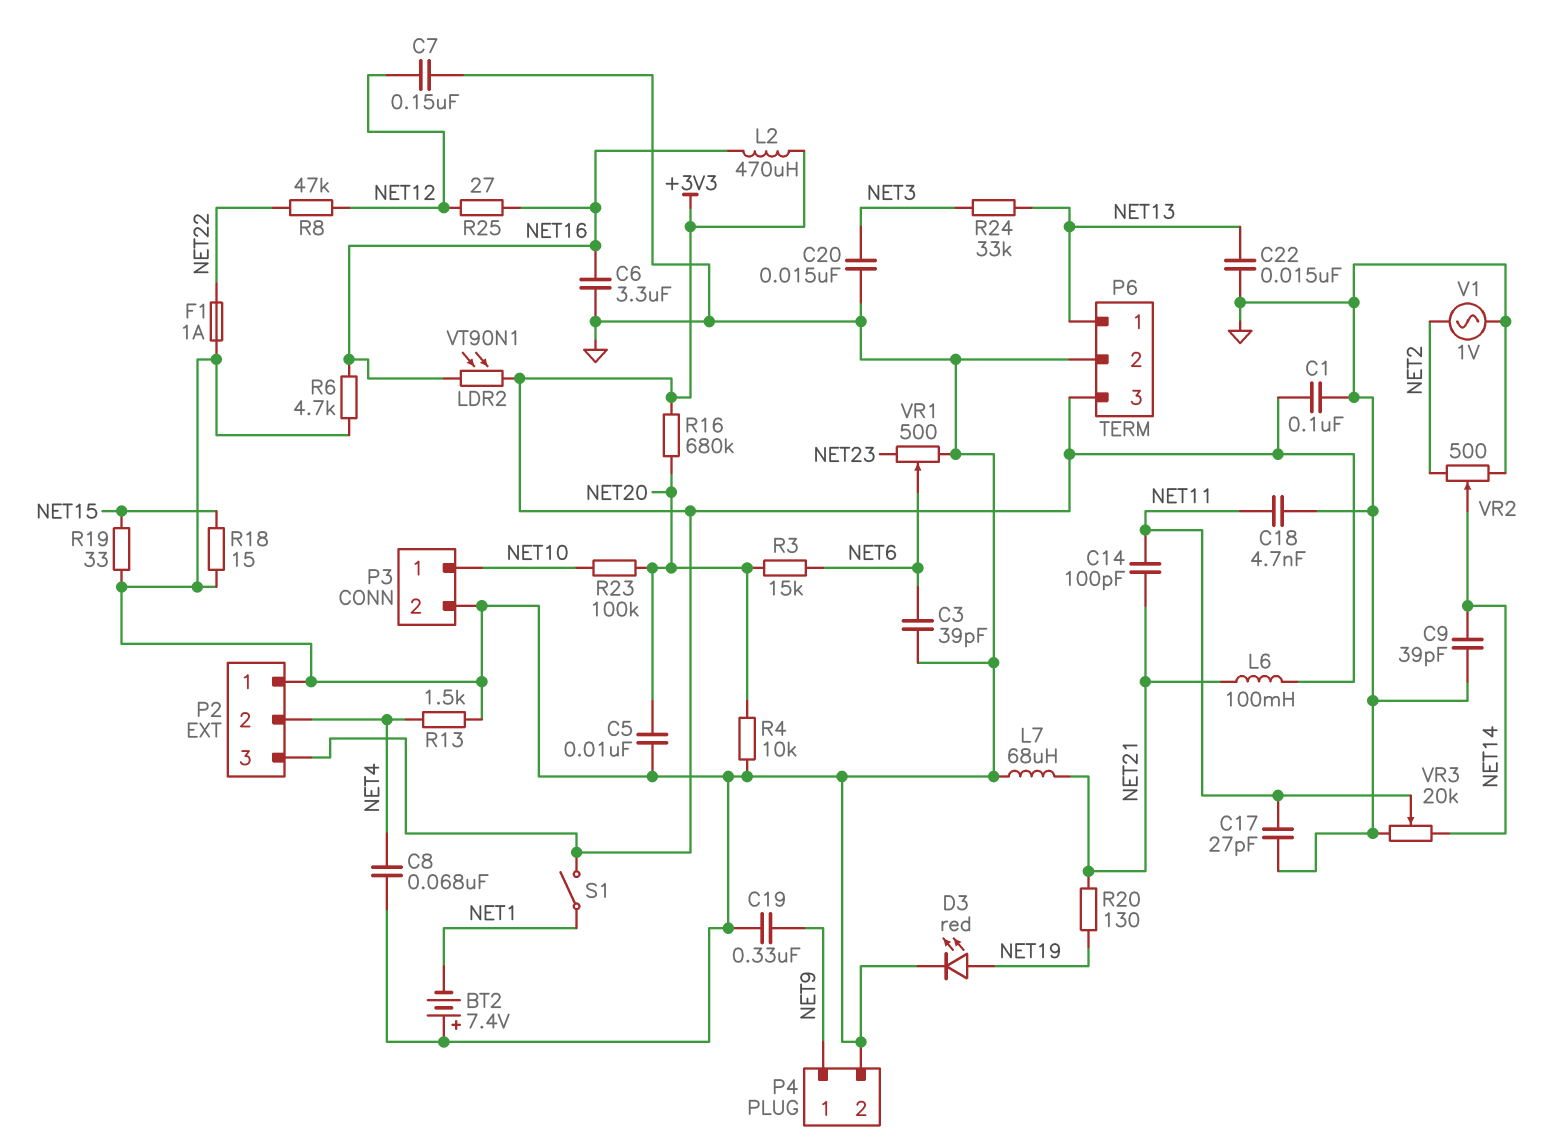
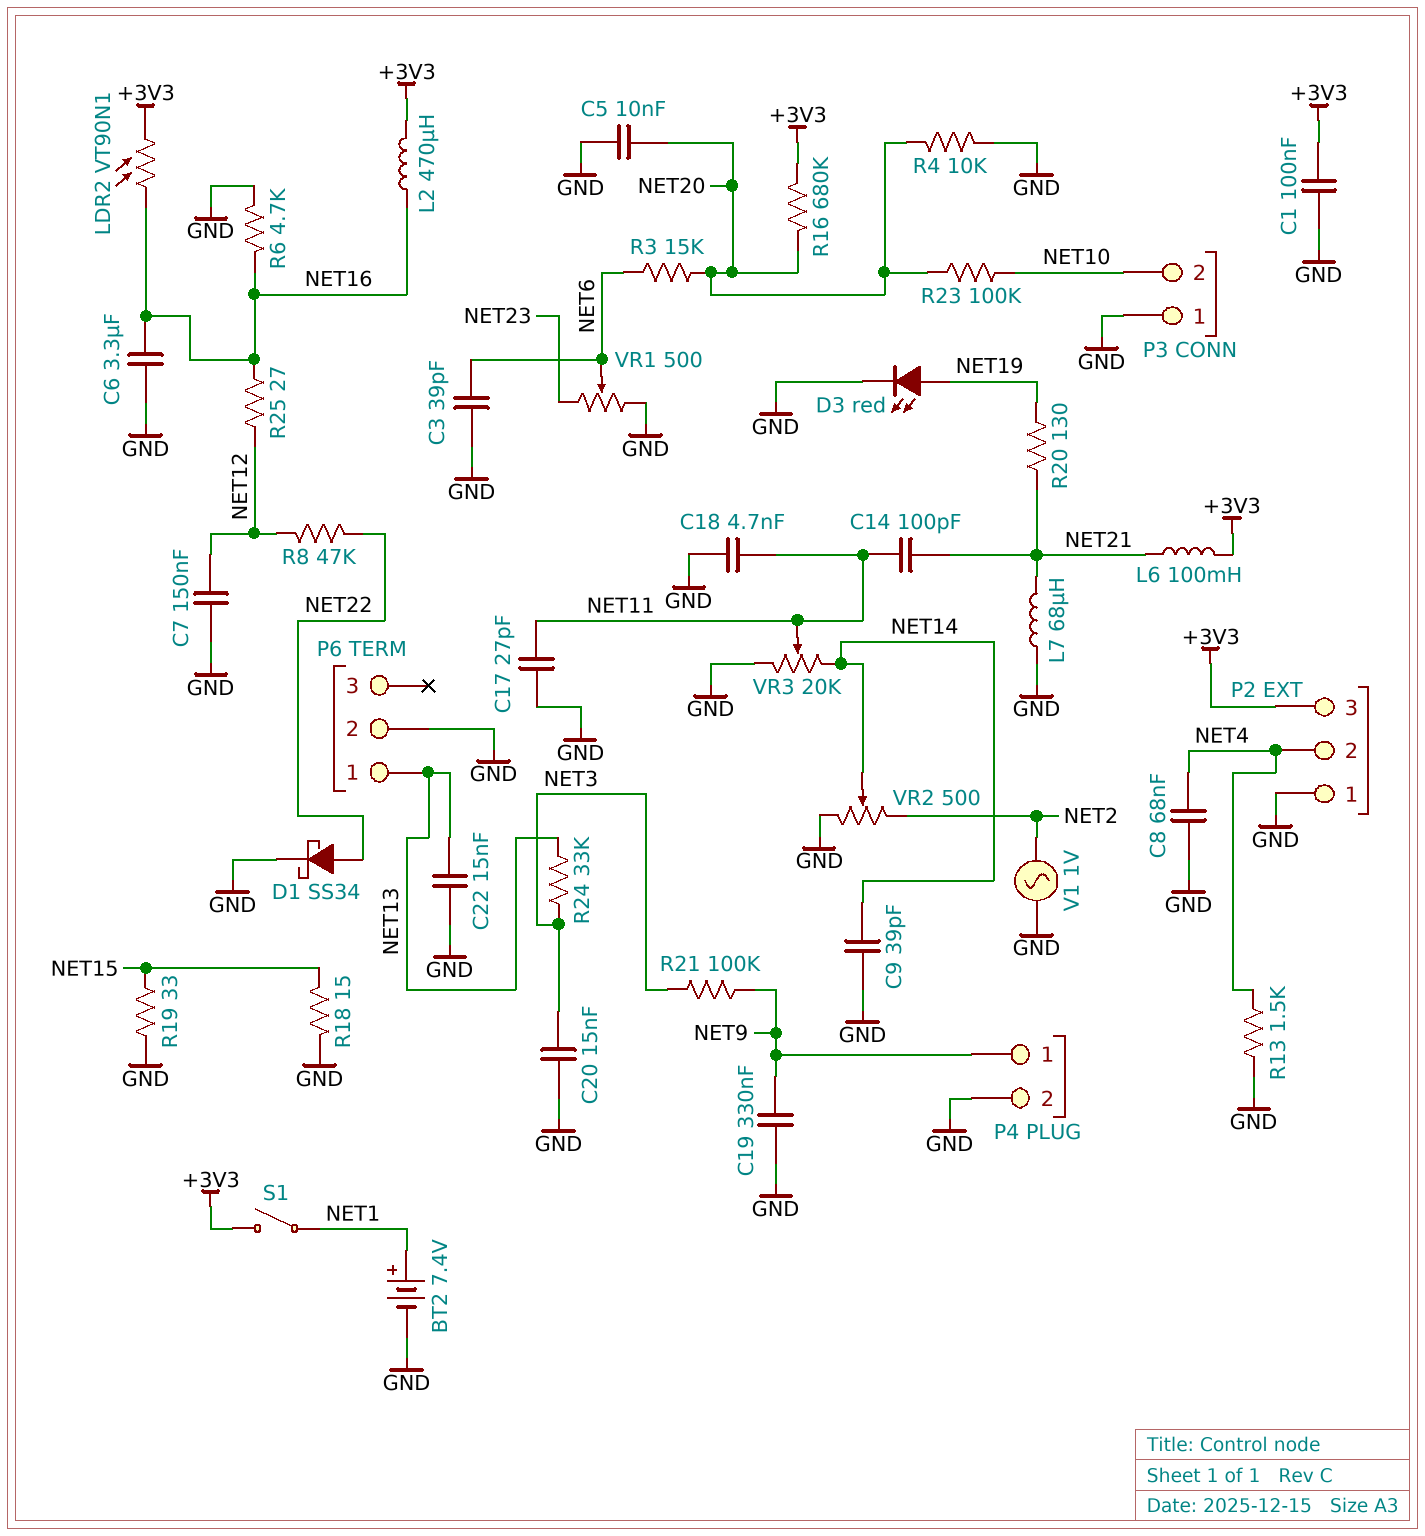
BT2: 7.4V (plus GND, minus NET1) -> 7.4V (plus NET1, minus GND)
D1: none -> schottky SS34 (A NET22, K GND)
F1: 1A (GND, NET22) -> none
P3 pin 1: NET10 -> GND
P3 pin 2: GND -> NET10
P6 pin 3: +3V3 -> none
R21: none -> 100k (NET3, NET9)

